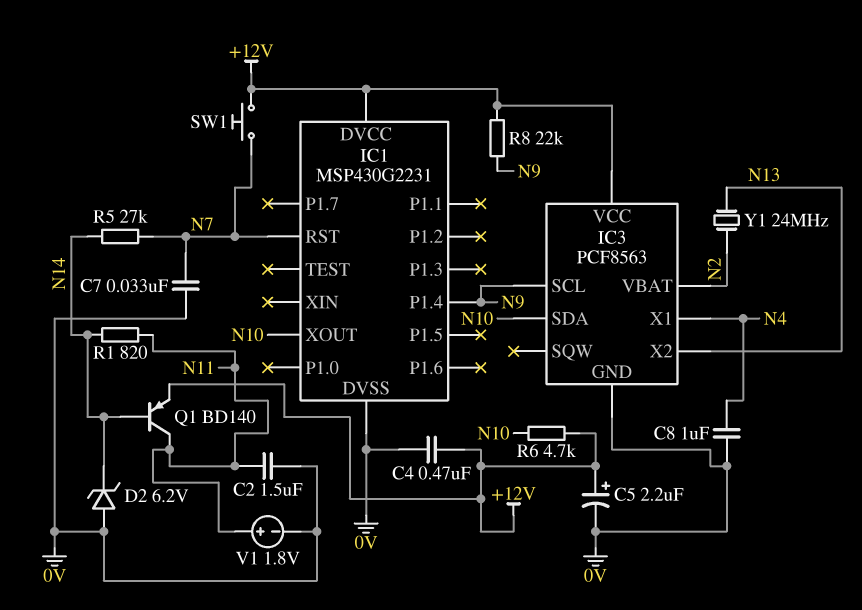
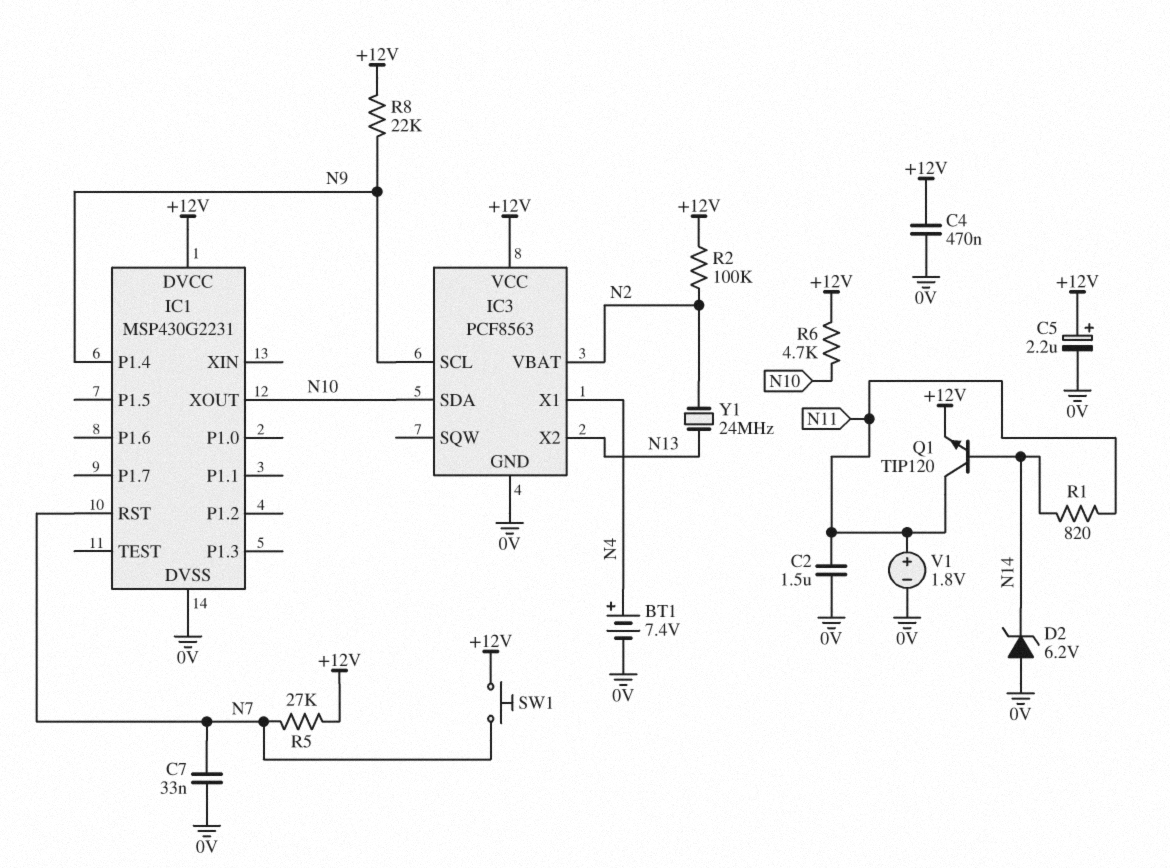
BT1: none -> 7.4V (plus N4, minus 0V)
C8: 1uF (0V, N4) -> none
Q1: PNP BD140 (B N14, C N11, E +12V) -> NPN TIP120 (B N14, C N11, E +12V)
R2: none -> 100k (+12V, N2)
R5: 27k (N7, N14) -> 27k (+12V, N7)

